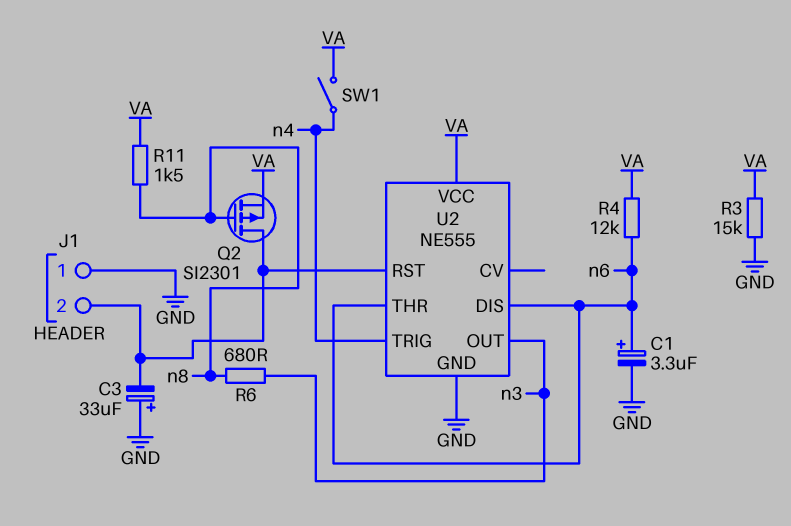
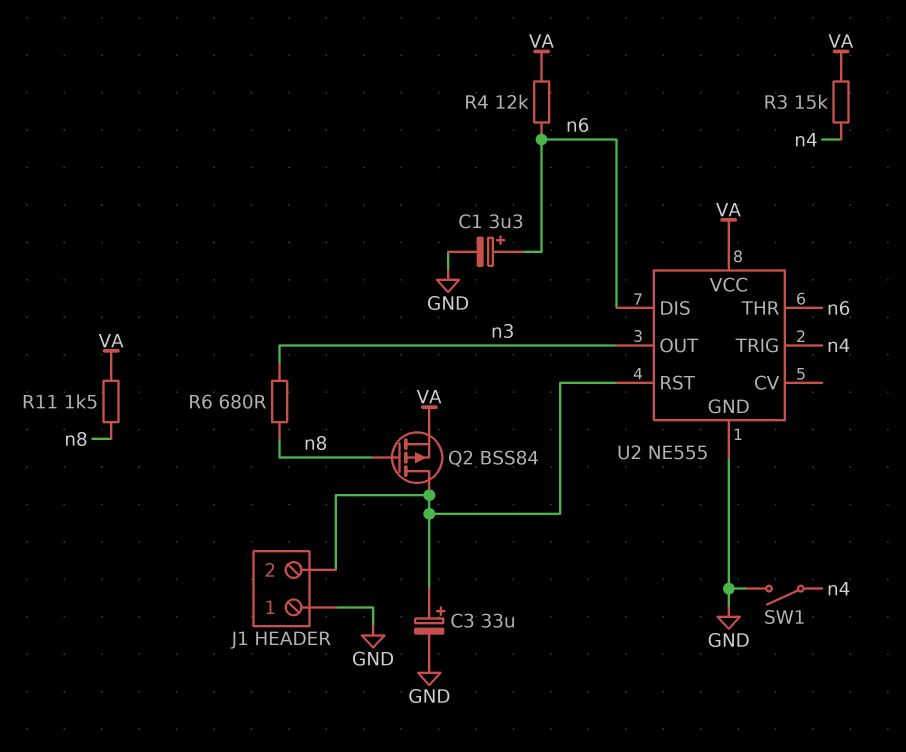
C3: 33uF (plus GND, minus J1/2) -> 33uF (plus J1/2, minus GND)
Q2: PMOS SI2301 (G n8, D J1/2, S VA) -> PMOS BSS84 (G n8, D J1/2, S VA)
R3: 15k (GND, VA) -> 15k (VA, n4)
SW1: switch (VA, n4) -> switch (GND, n4)

